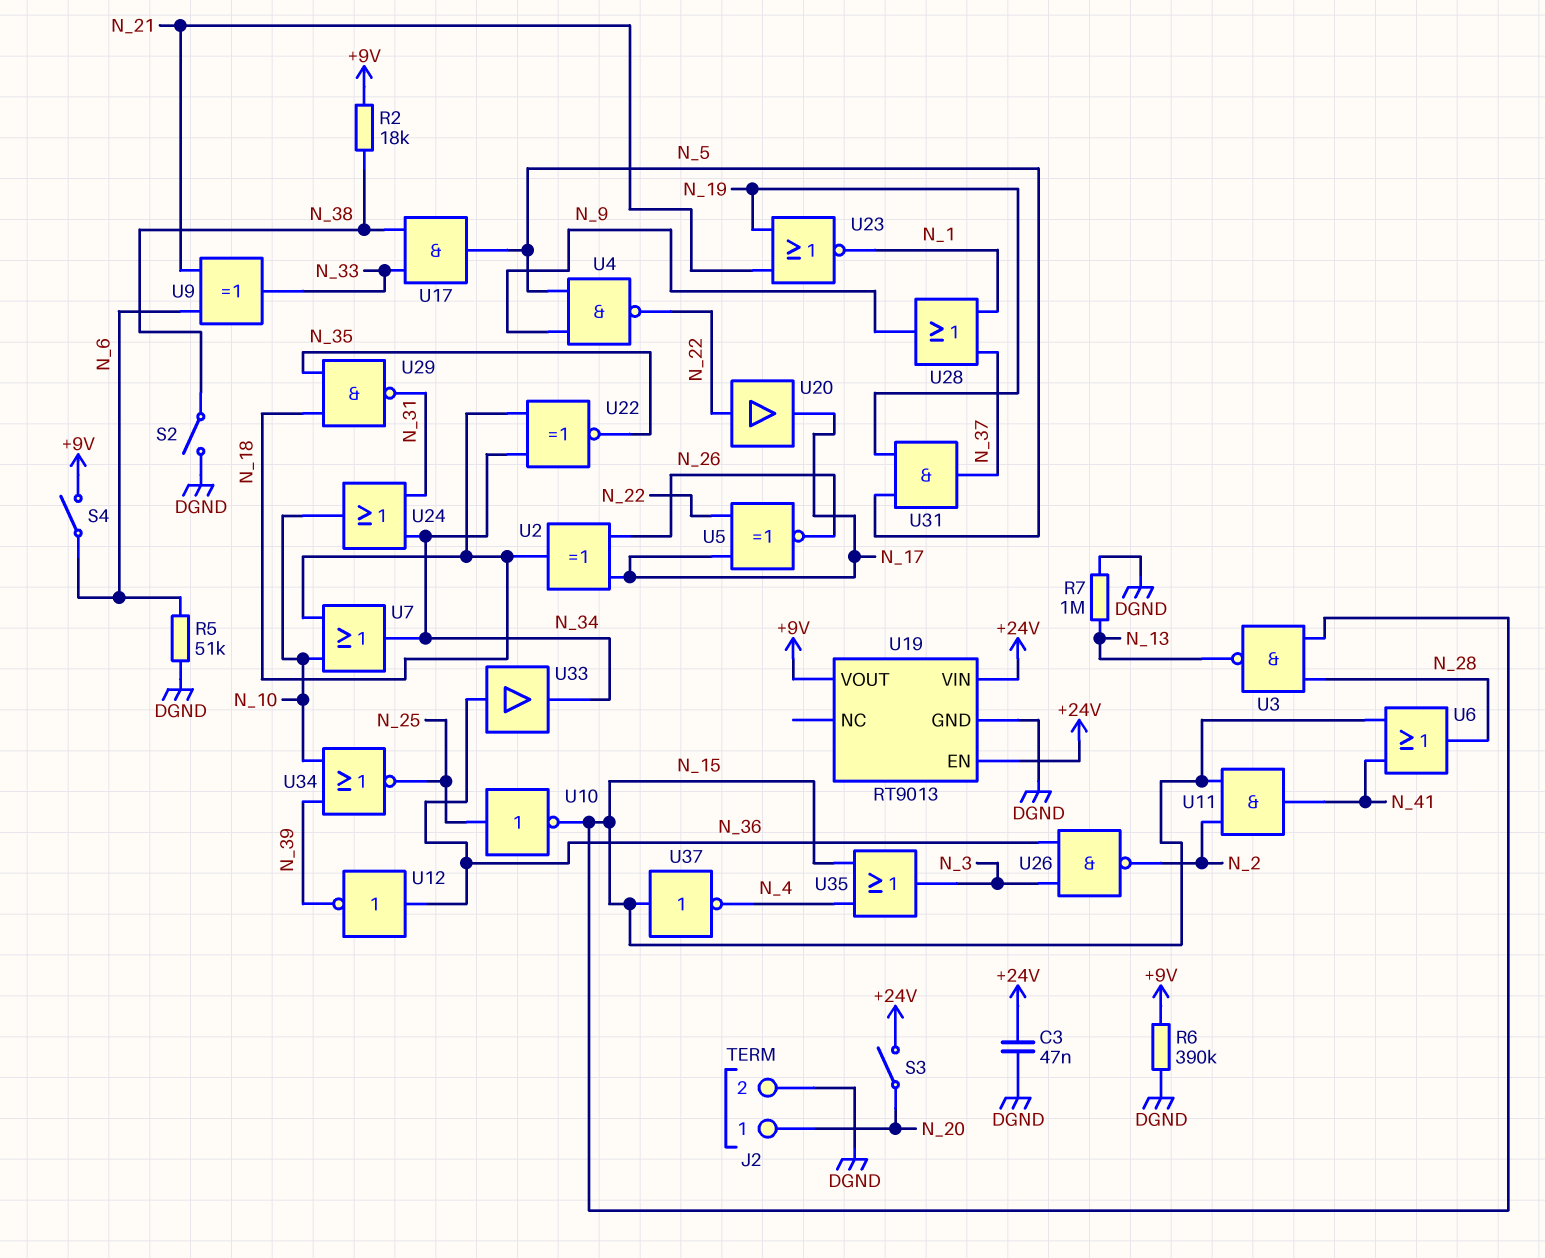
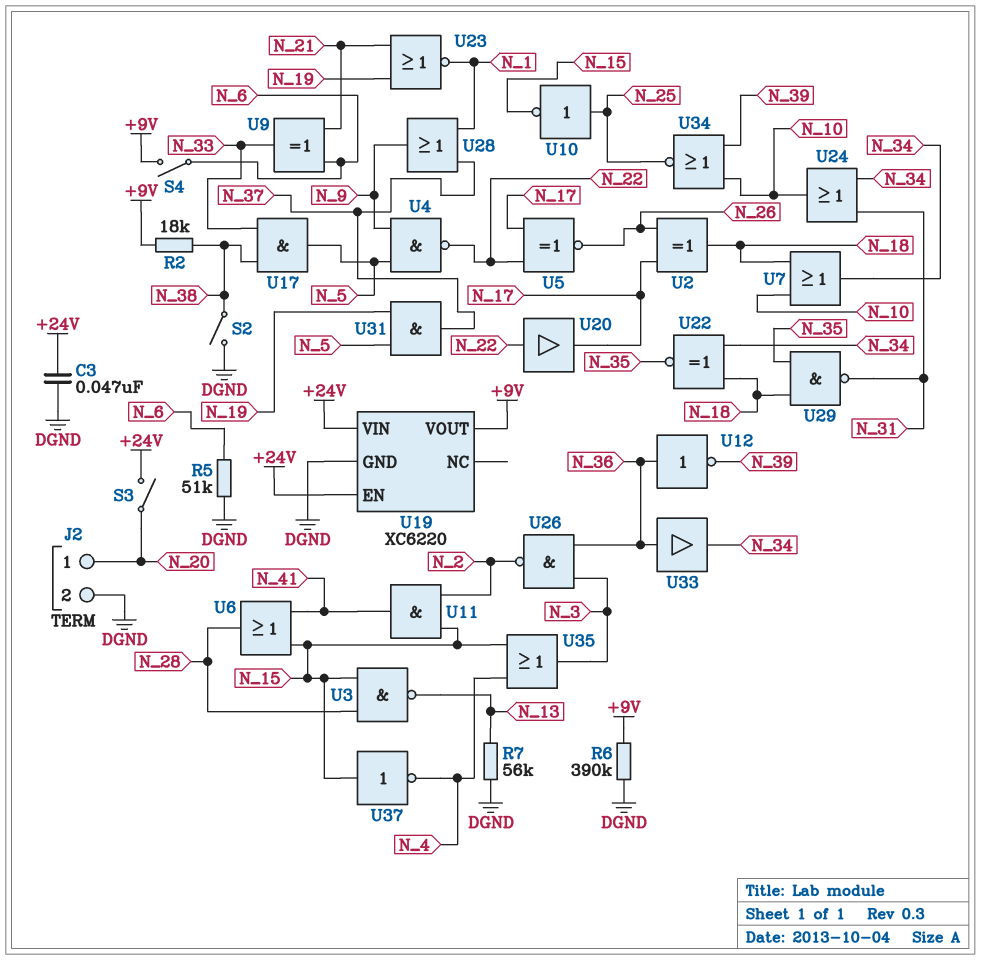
R7: 1M (DGND, N_13) -> 56k (DGND, N_13)
U19: RT9013 -> XC6220

